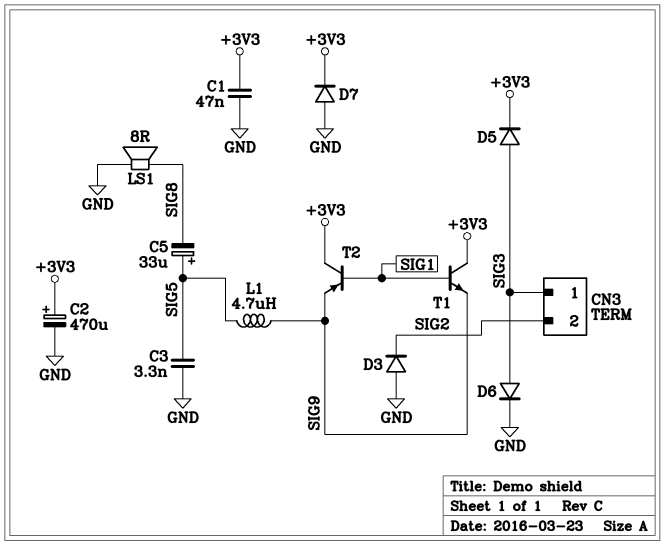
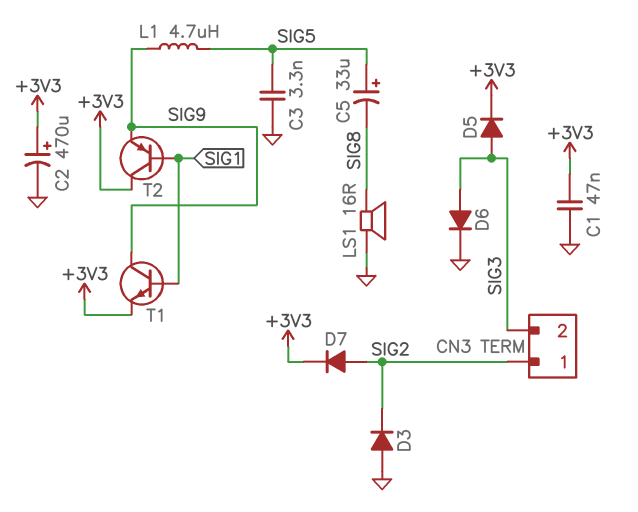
CN3 pin 1: SIG3 -> SIG2
CN3 pin 2: SIG2 -> SIG3
D7: diode (A GND, K +3V3) -> diode (A SIG2, K +3V3)
LS1: speaker 8R (GND, SIG8) -> speaker 16R (GND, SIG8)
T1: NPN (B SIG1, C +3V3, E SIG9) -> NPN (B SIG1, C SIG9, E +3V3)

